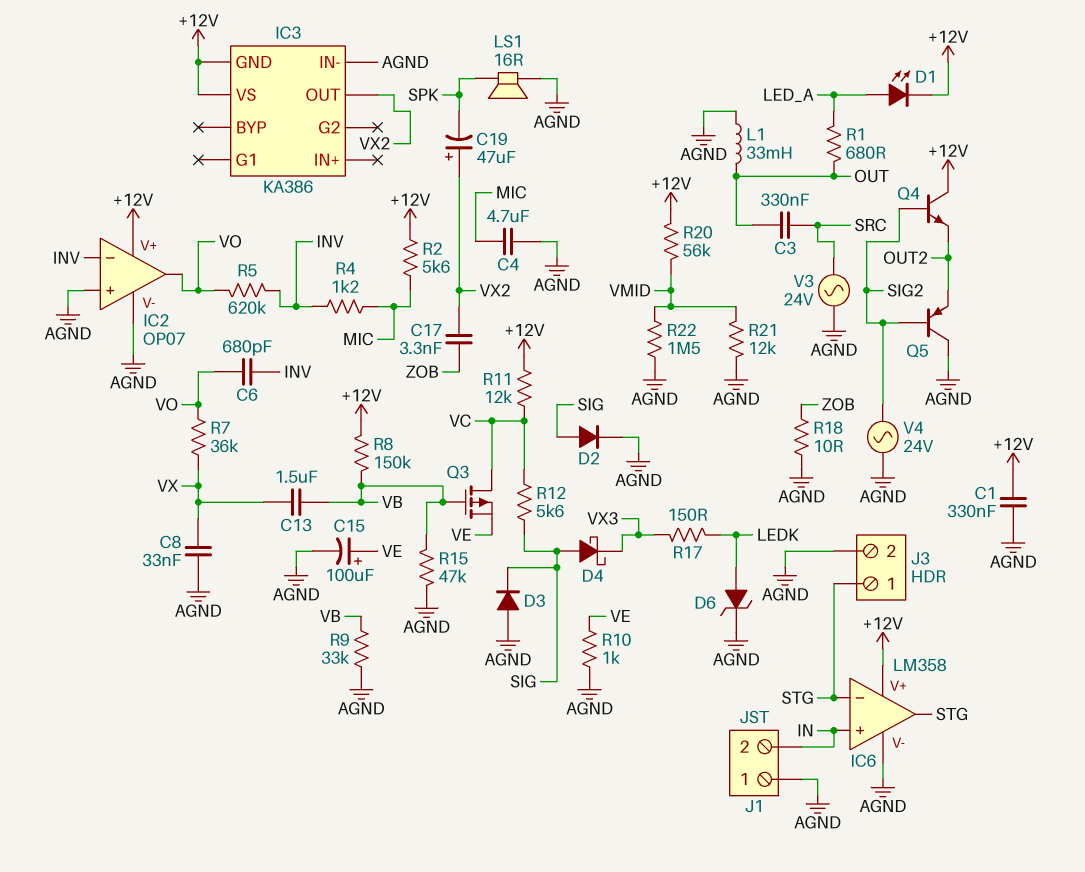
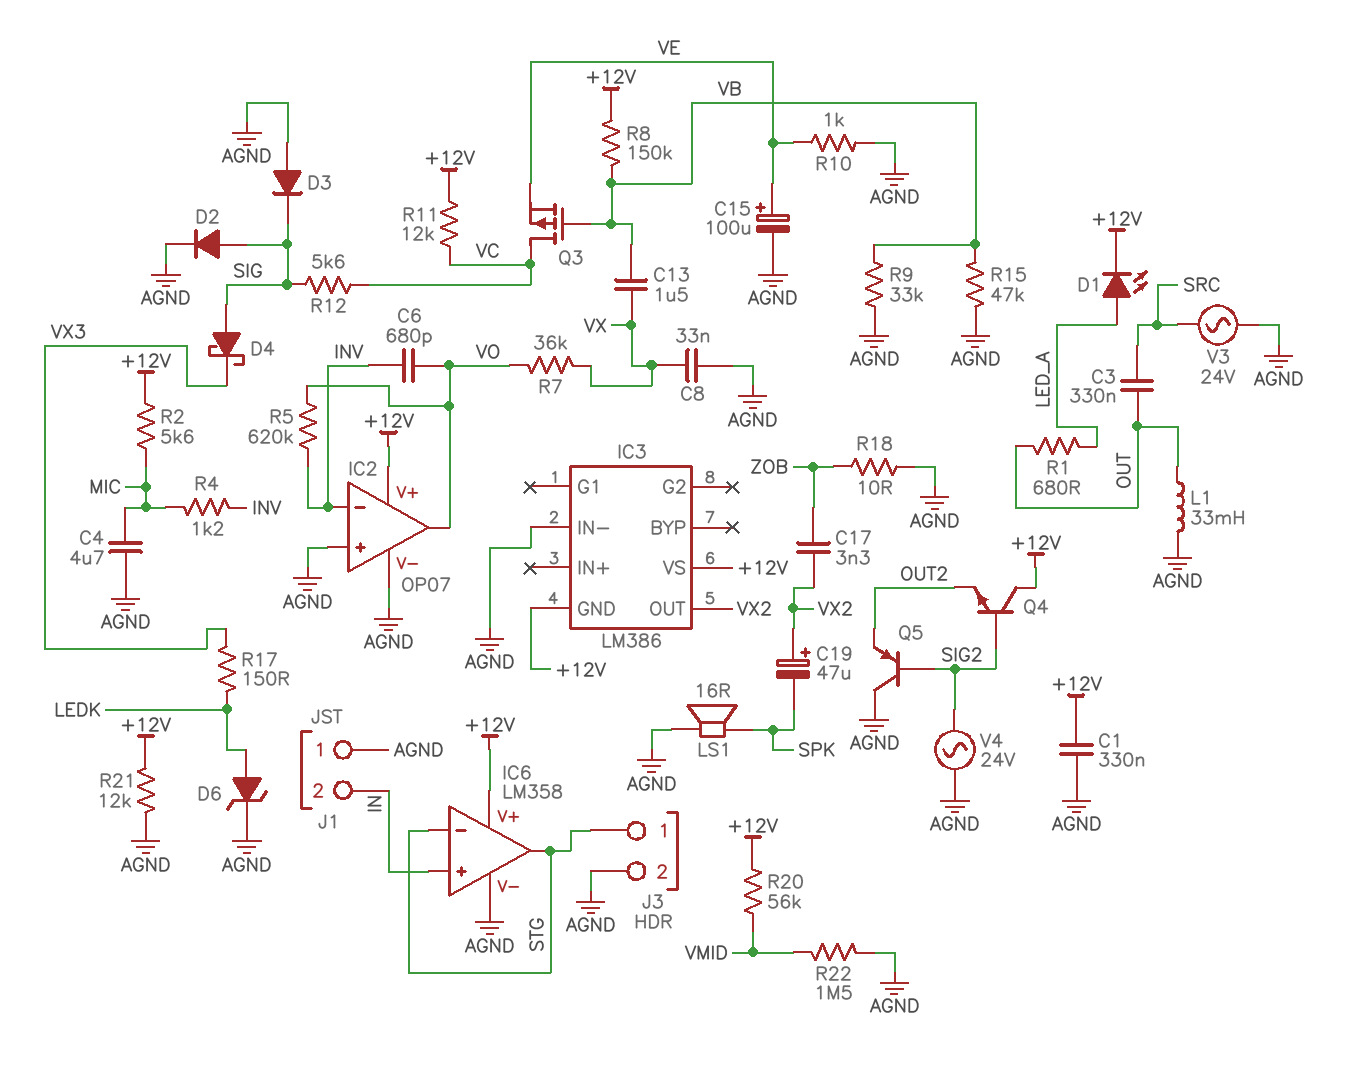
IC3: KA386 -> LM386
R21: 12k (AGND, VMID) -> 12k (+12V, AGND)

